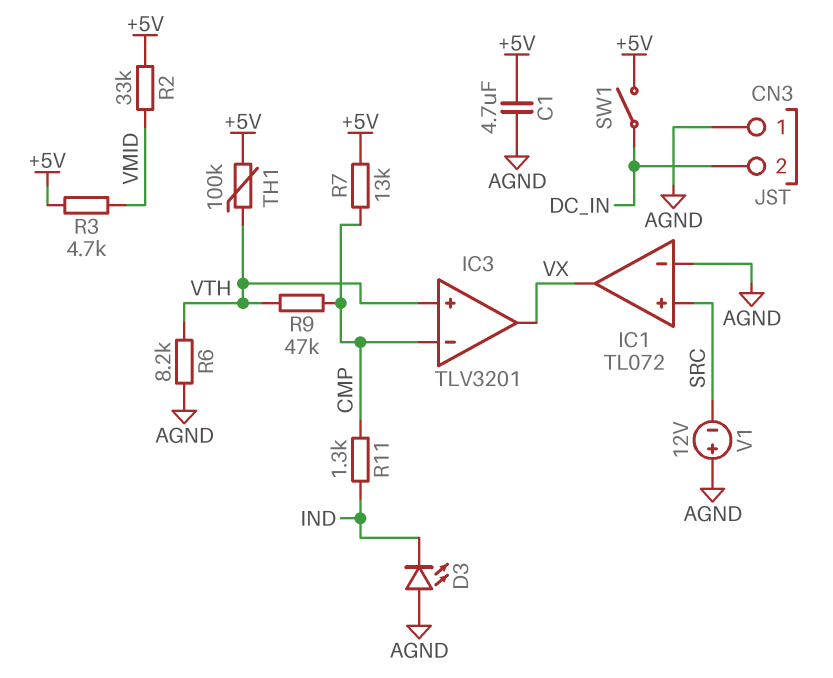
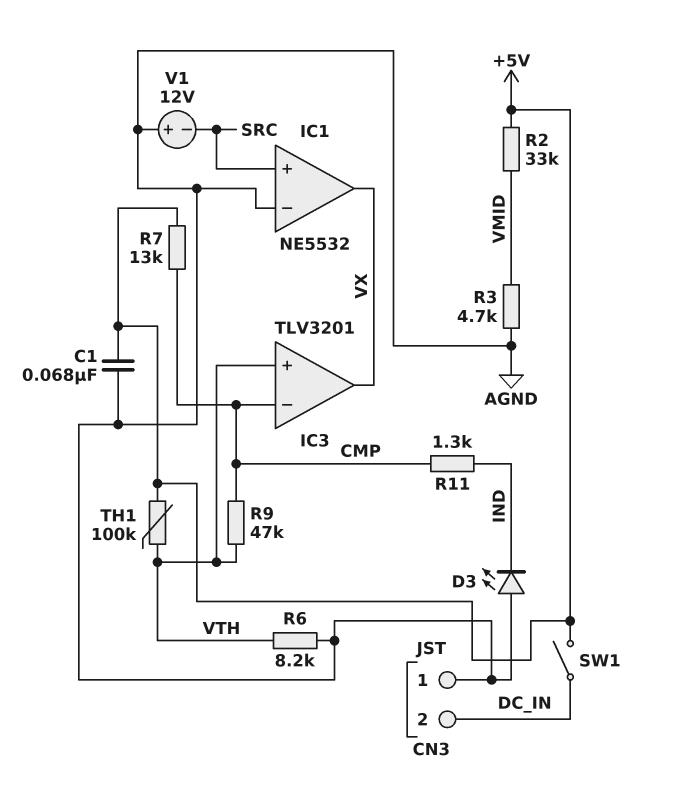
C1: 4.7uF (+5V, AGND) -> 68nF (+5V, AGND)
IC1: TL072 -> NE5532
R3: 4.7k (+5V, VMID) -> 4.7k (AGND, VMID)

